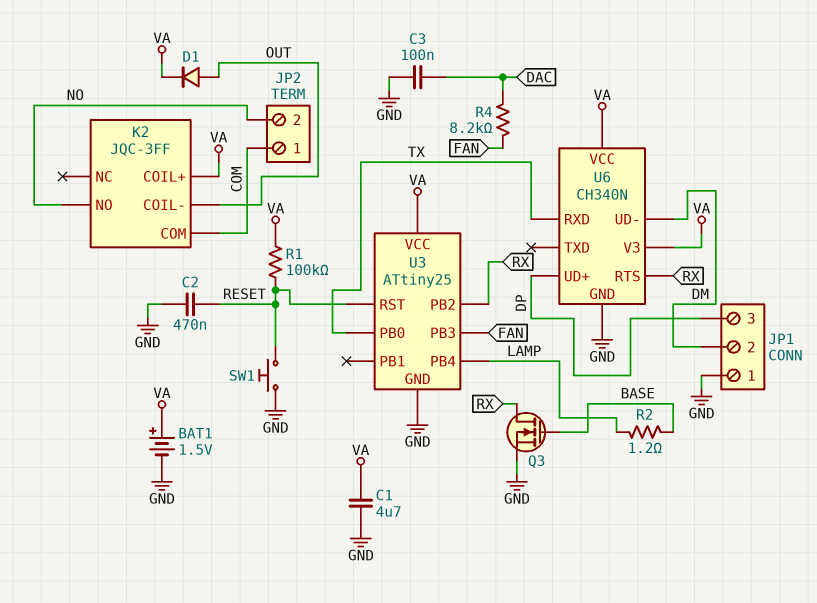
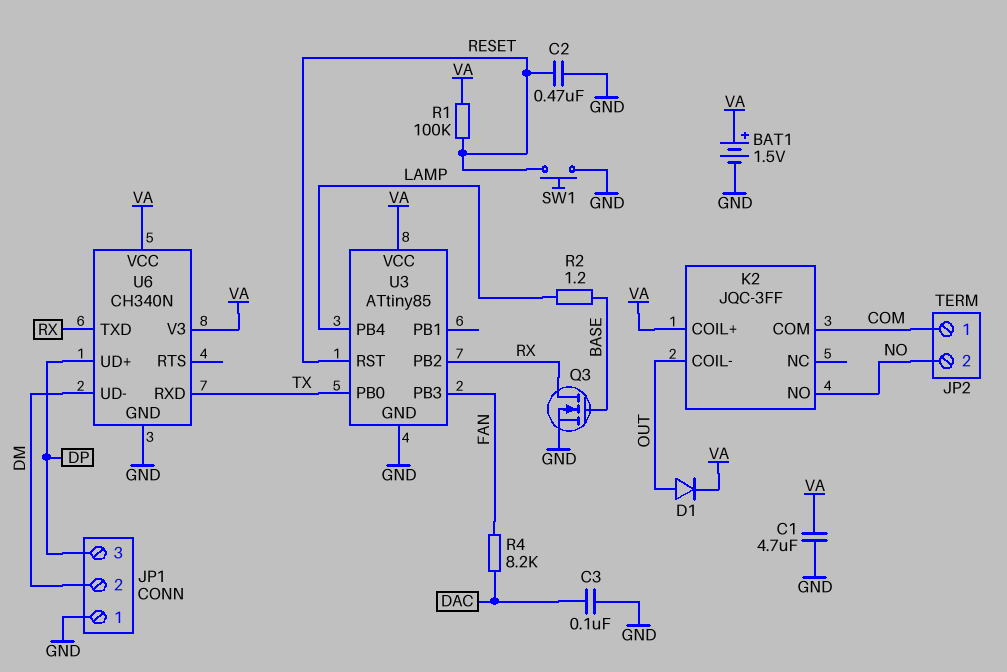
U3: ATtiny25 -> ATtiny85
U6 pin RTS: RX -> none
U6 pin TXD: none -> RX

